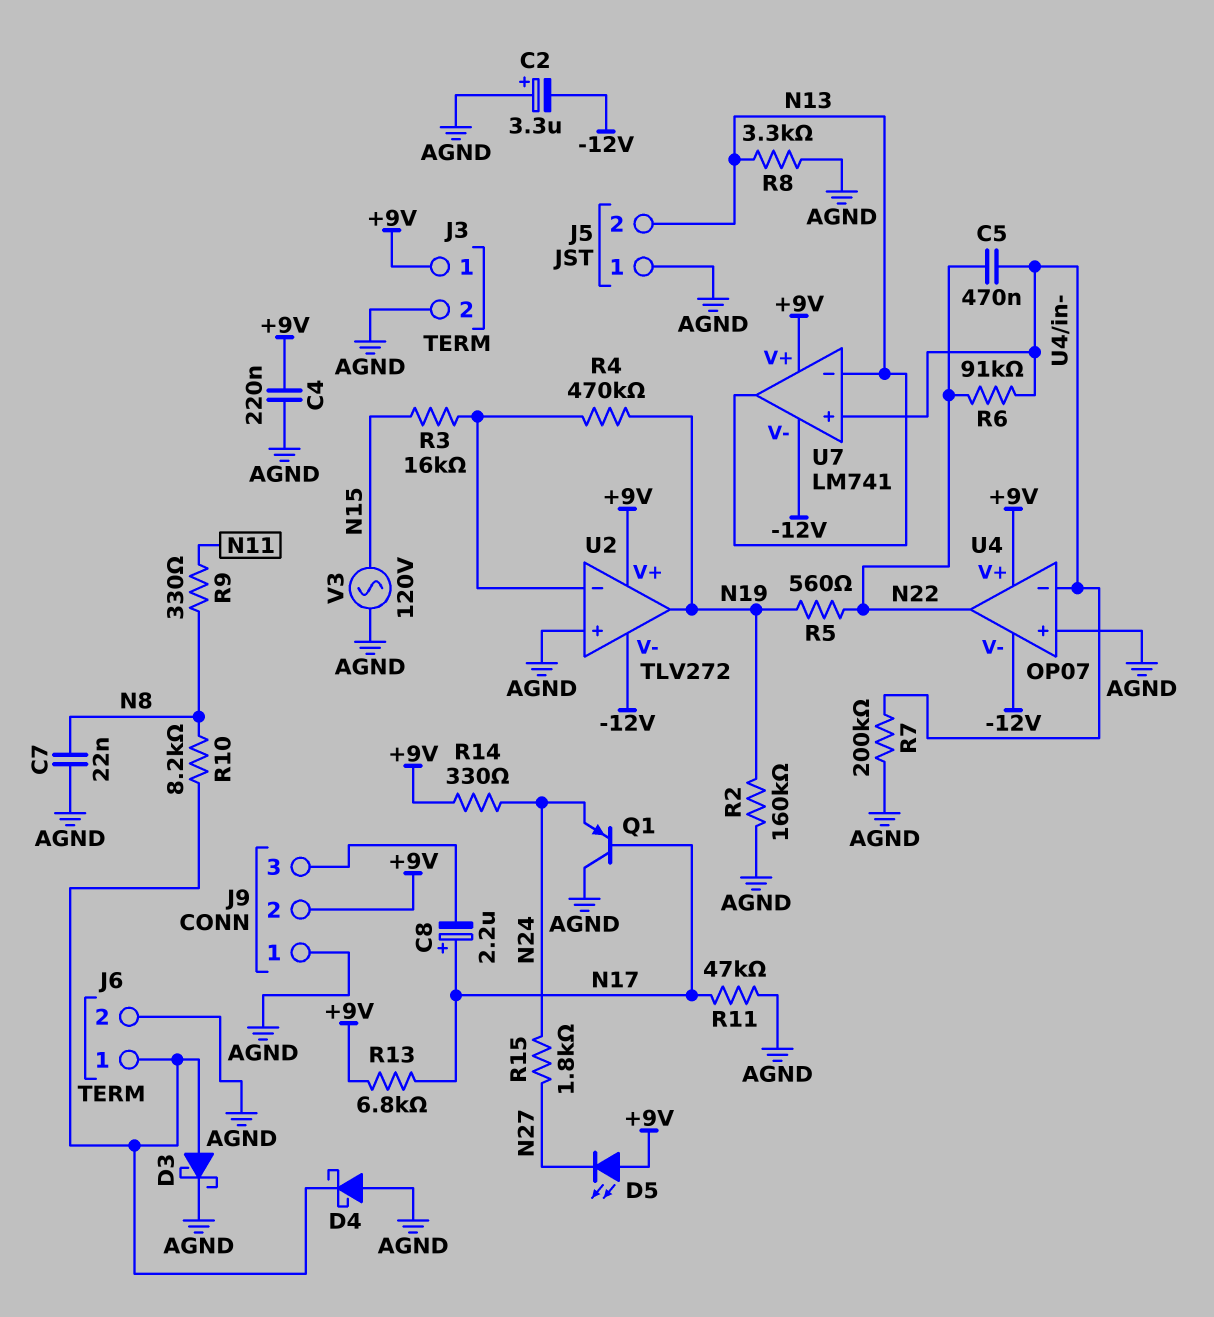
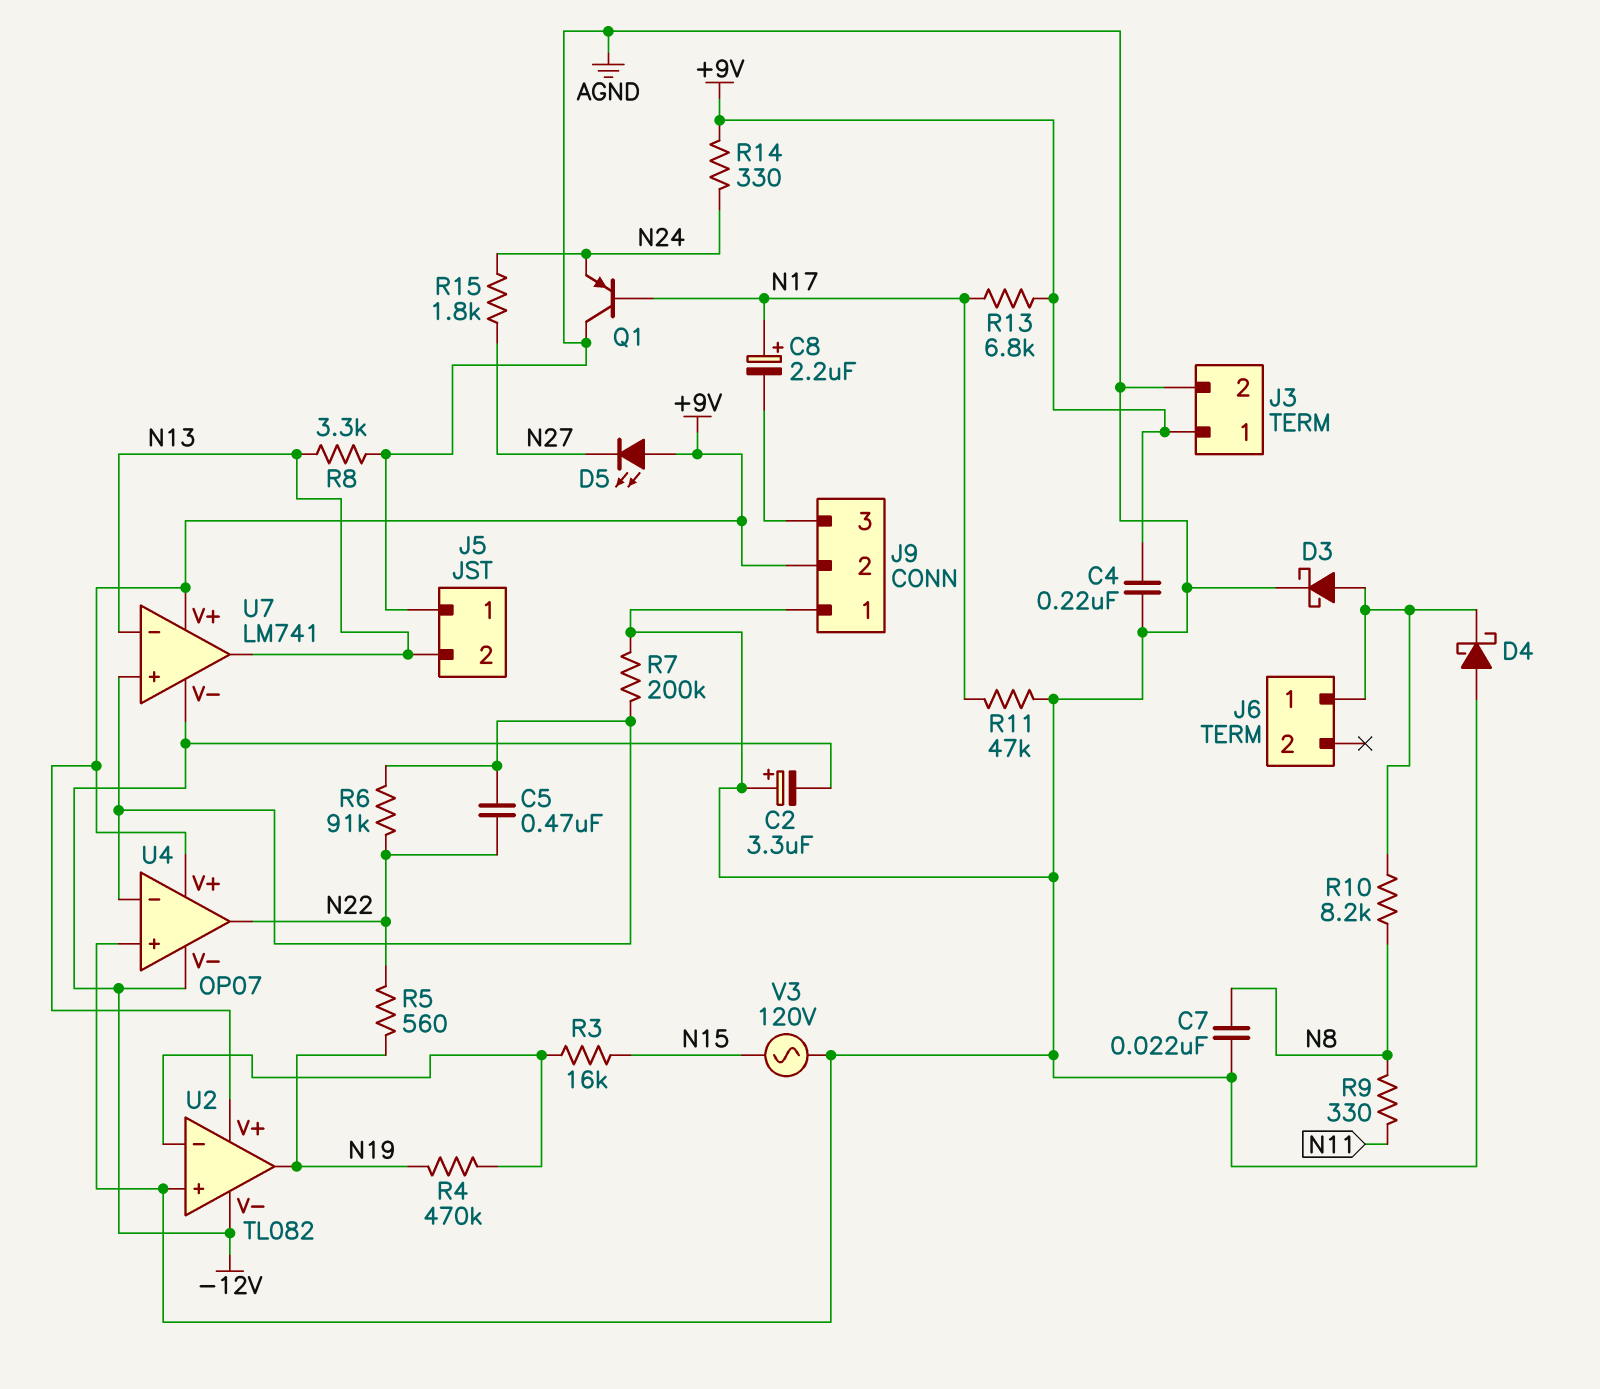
J6 pin 2: AGND -> none
R2: 160k (AGND, N19) -> none
U2: TLV272 -> TL082

